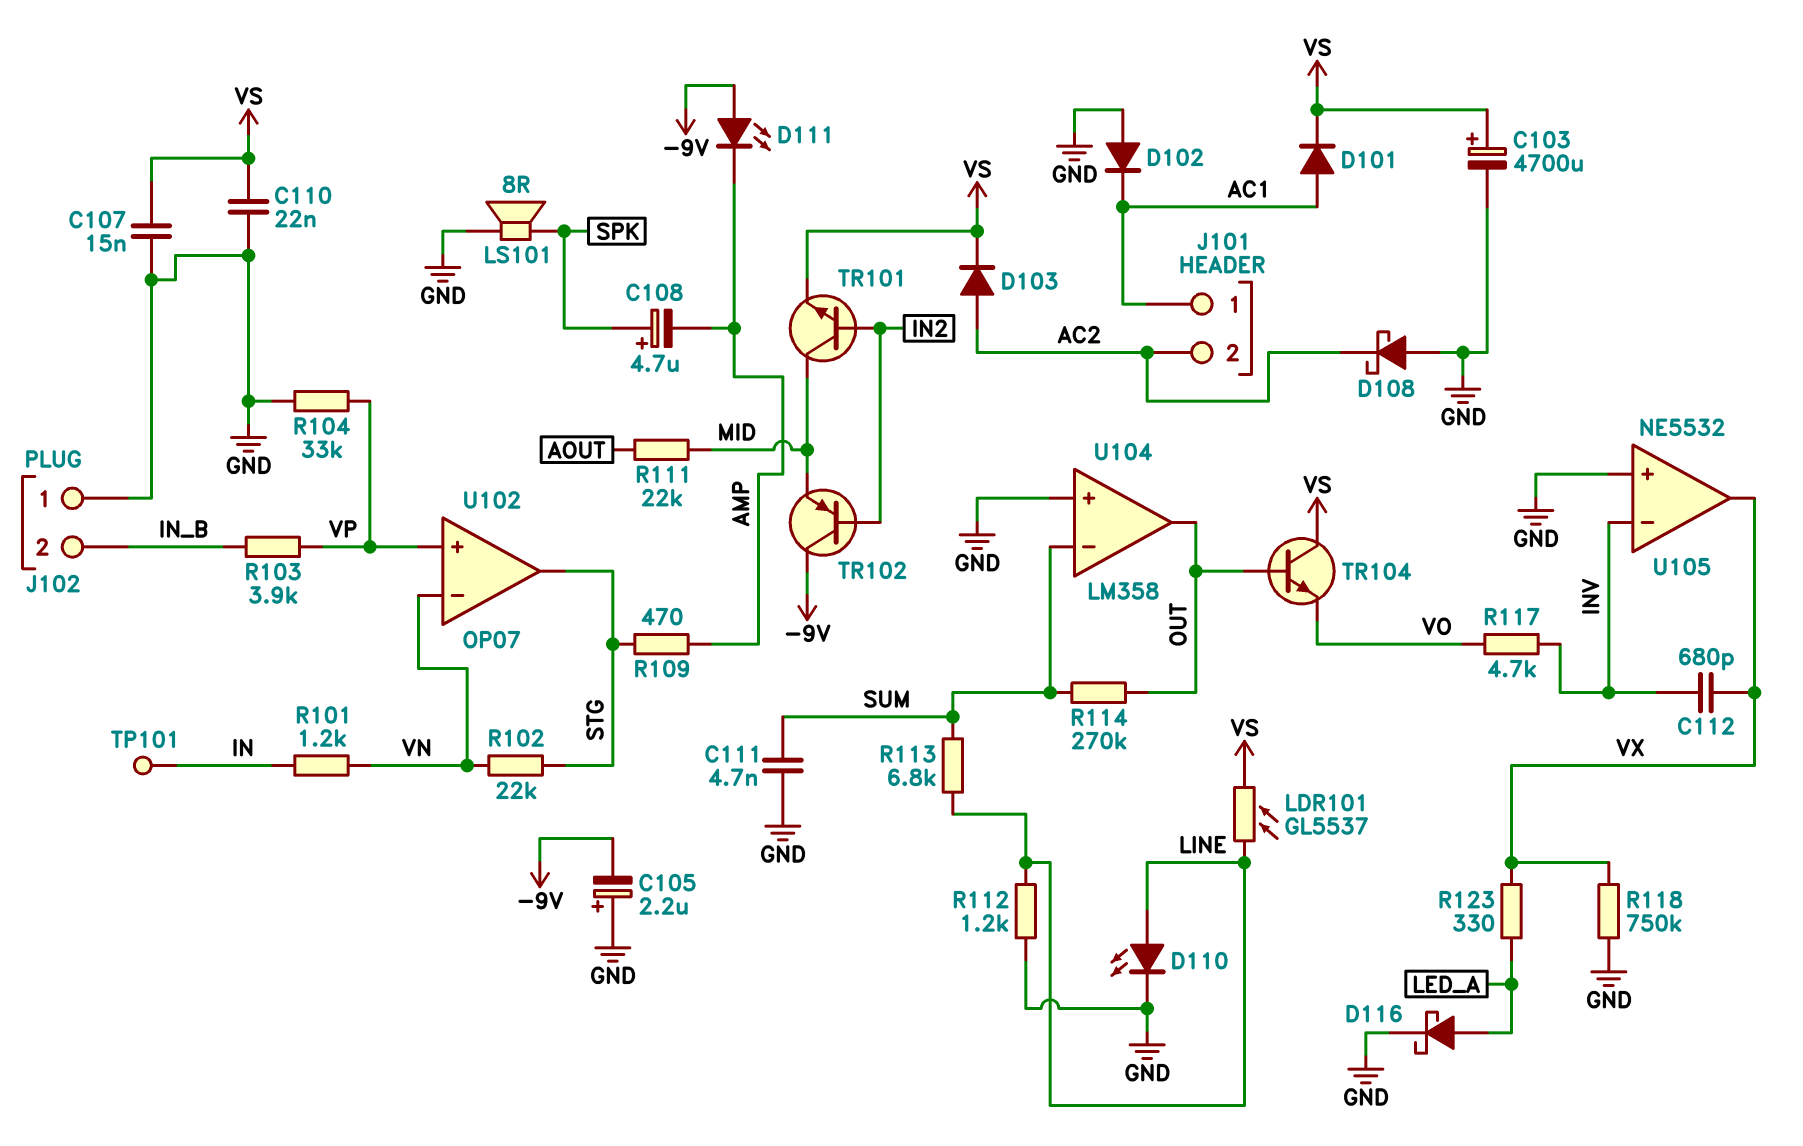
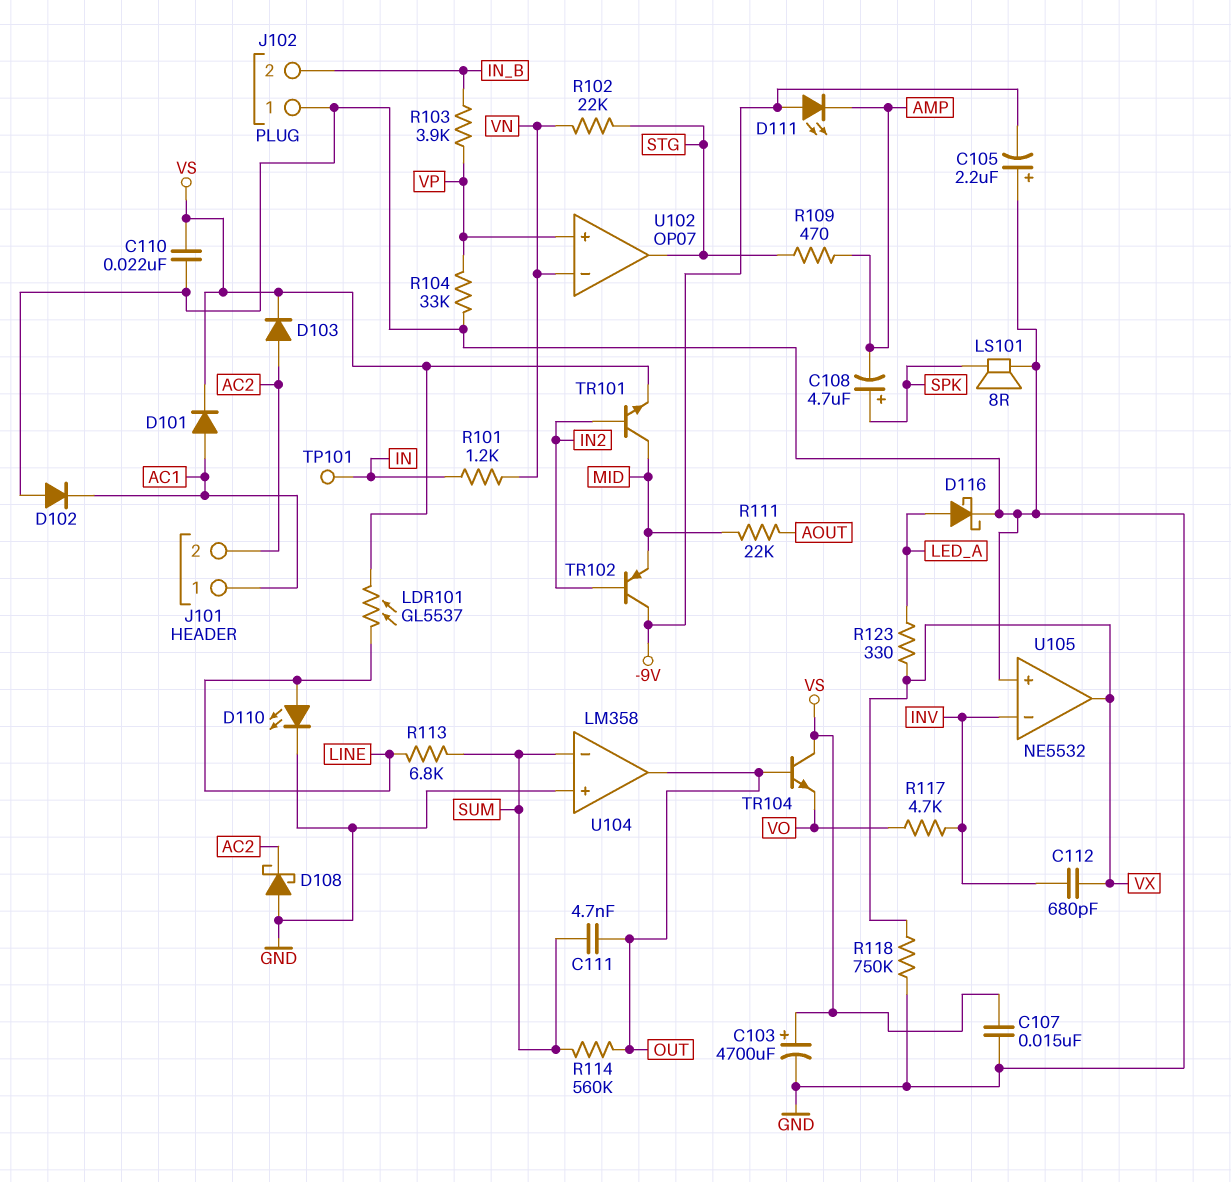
C111: 4.7nF (GND, SUM) -> 4.7nF (OUT, SUM)
R112: 1.2k (GND, LINE) -> none
R114: 270k (OUT, SUM) -> 560k (OUT, SUM)

